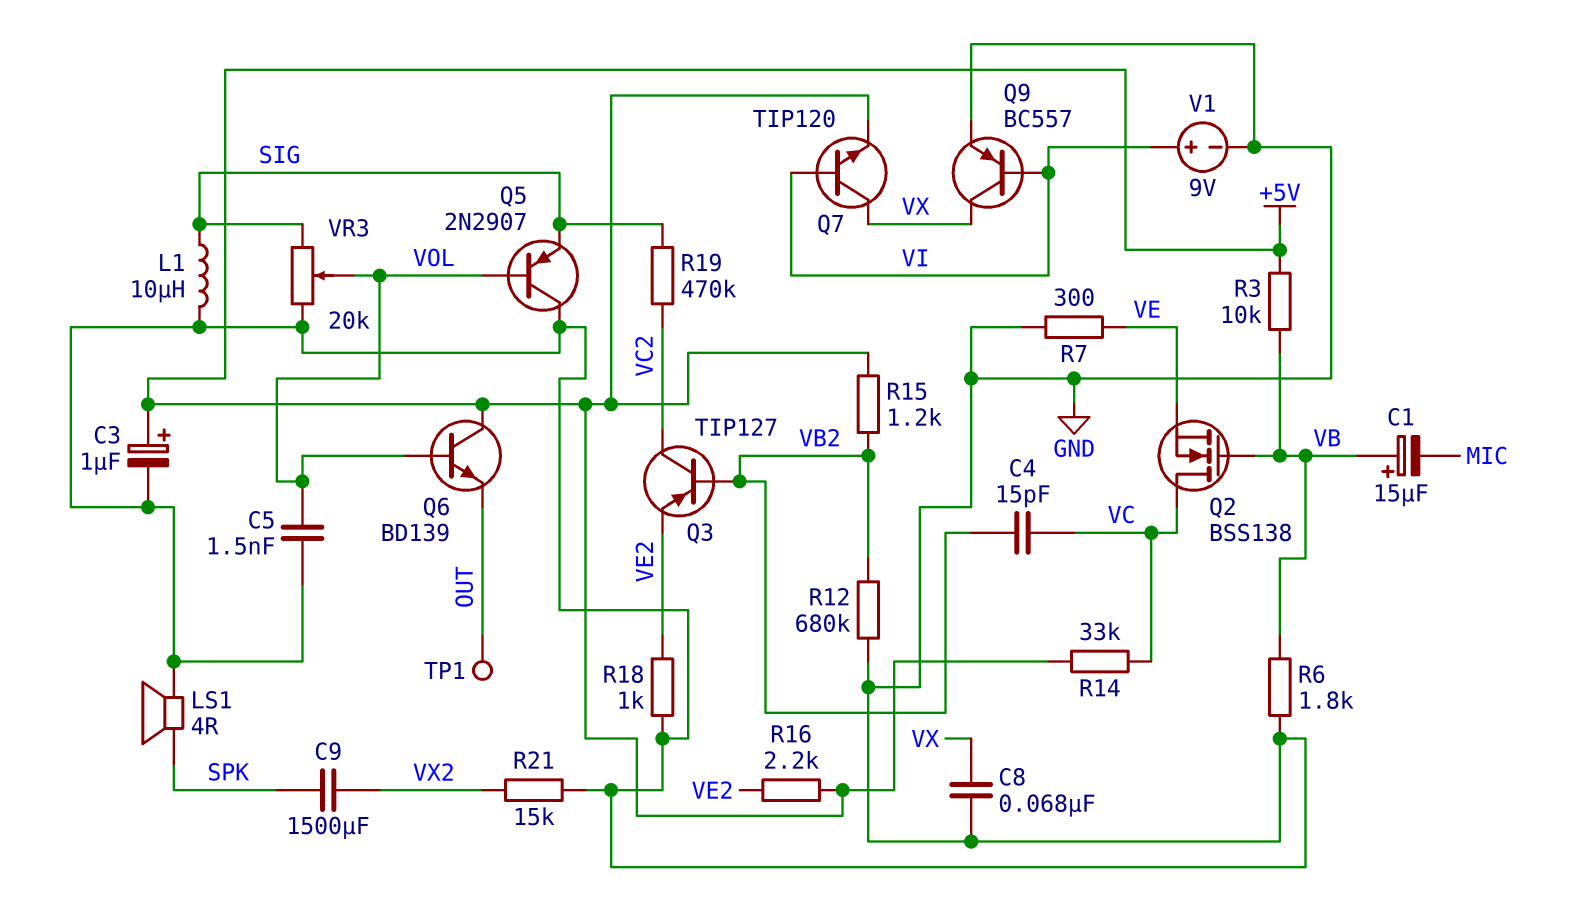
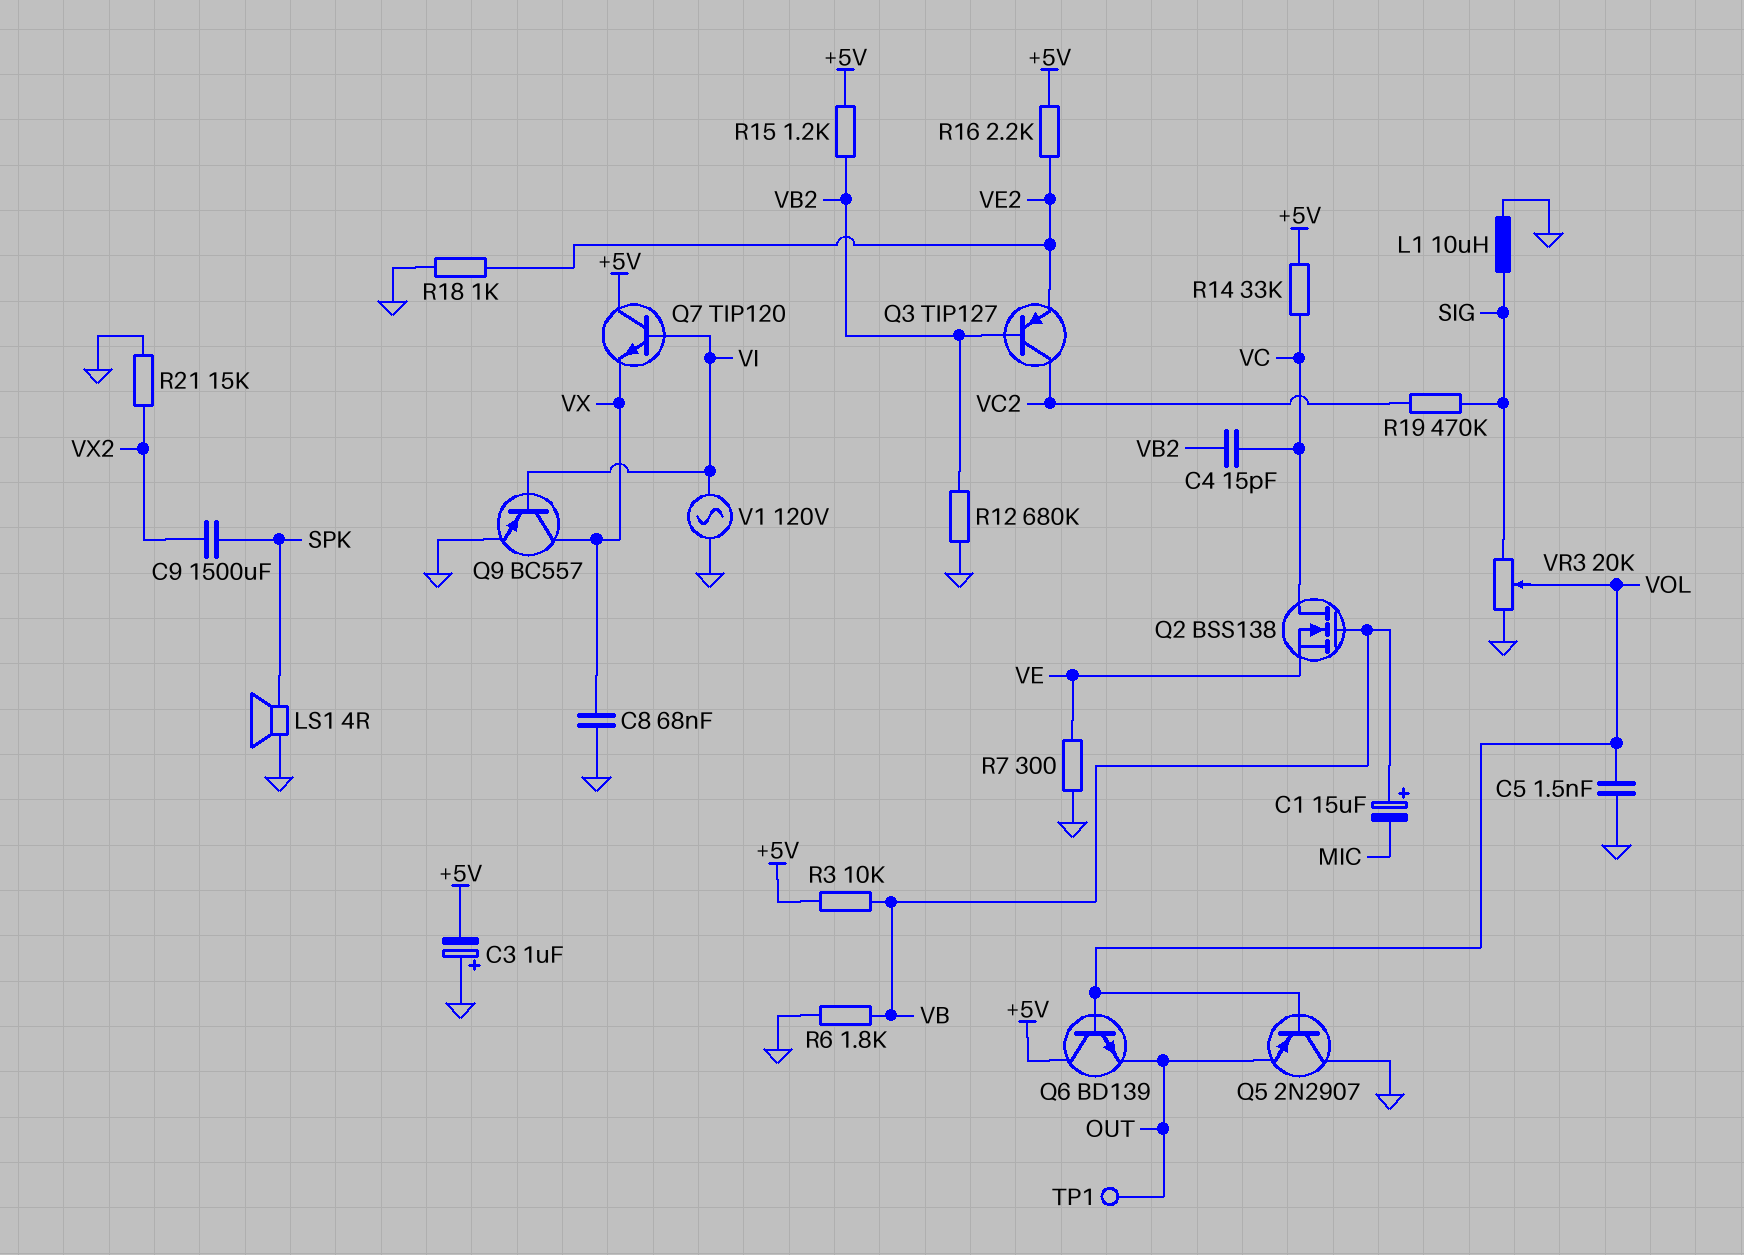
C3: 1uF (plus +5V, minus GND) -> 1uF (plus GND, minus +5V)
Q5: PNP 2N2907 (B VOL, C GND, E SIG) -> PNP 2N2907 (B VOL, C GND, E OUT)
Q7: NPN TIP120 (B VI, C VX, E +5V) -> NPN TIP120 (B VI, C +5V, E VX)
V1: 9V (plus VI, minus GND) -> AC 120V (GND, VI)

